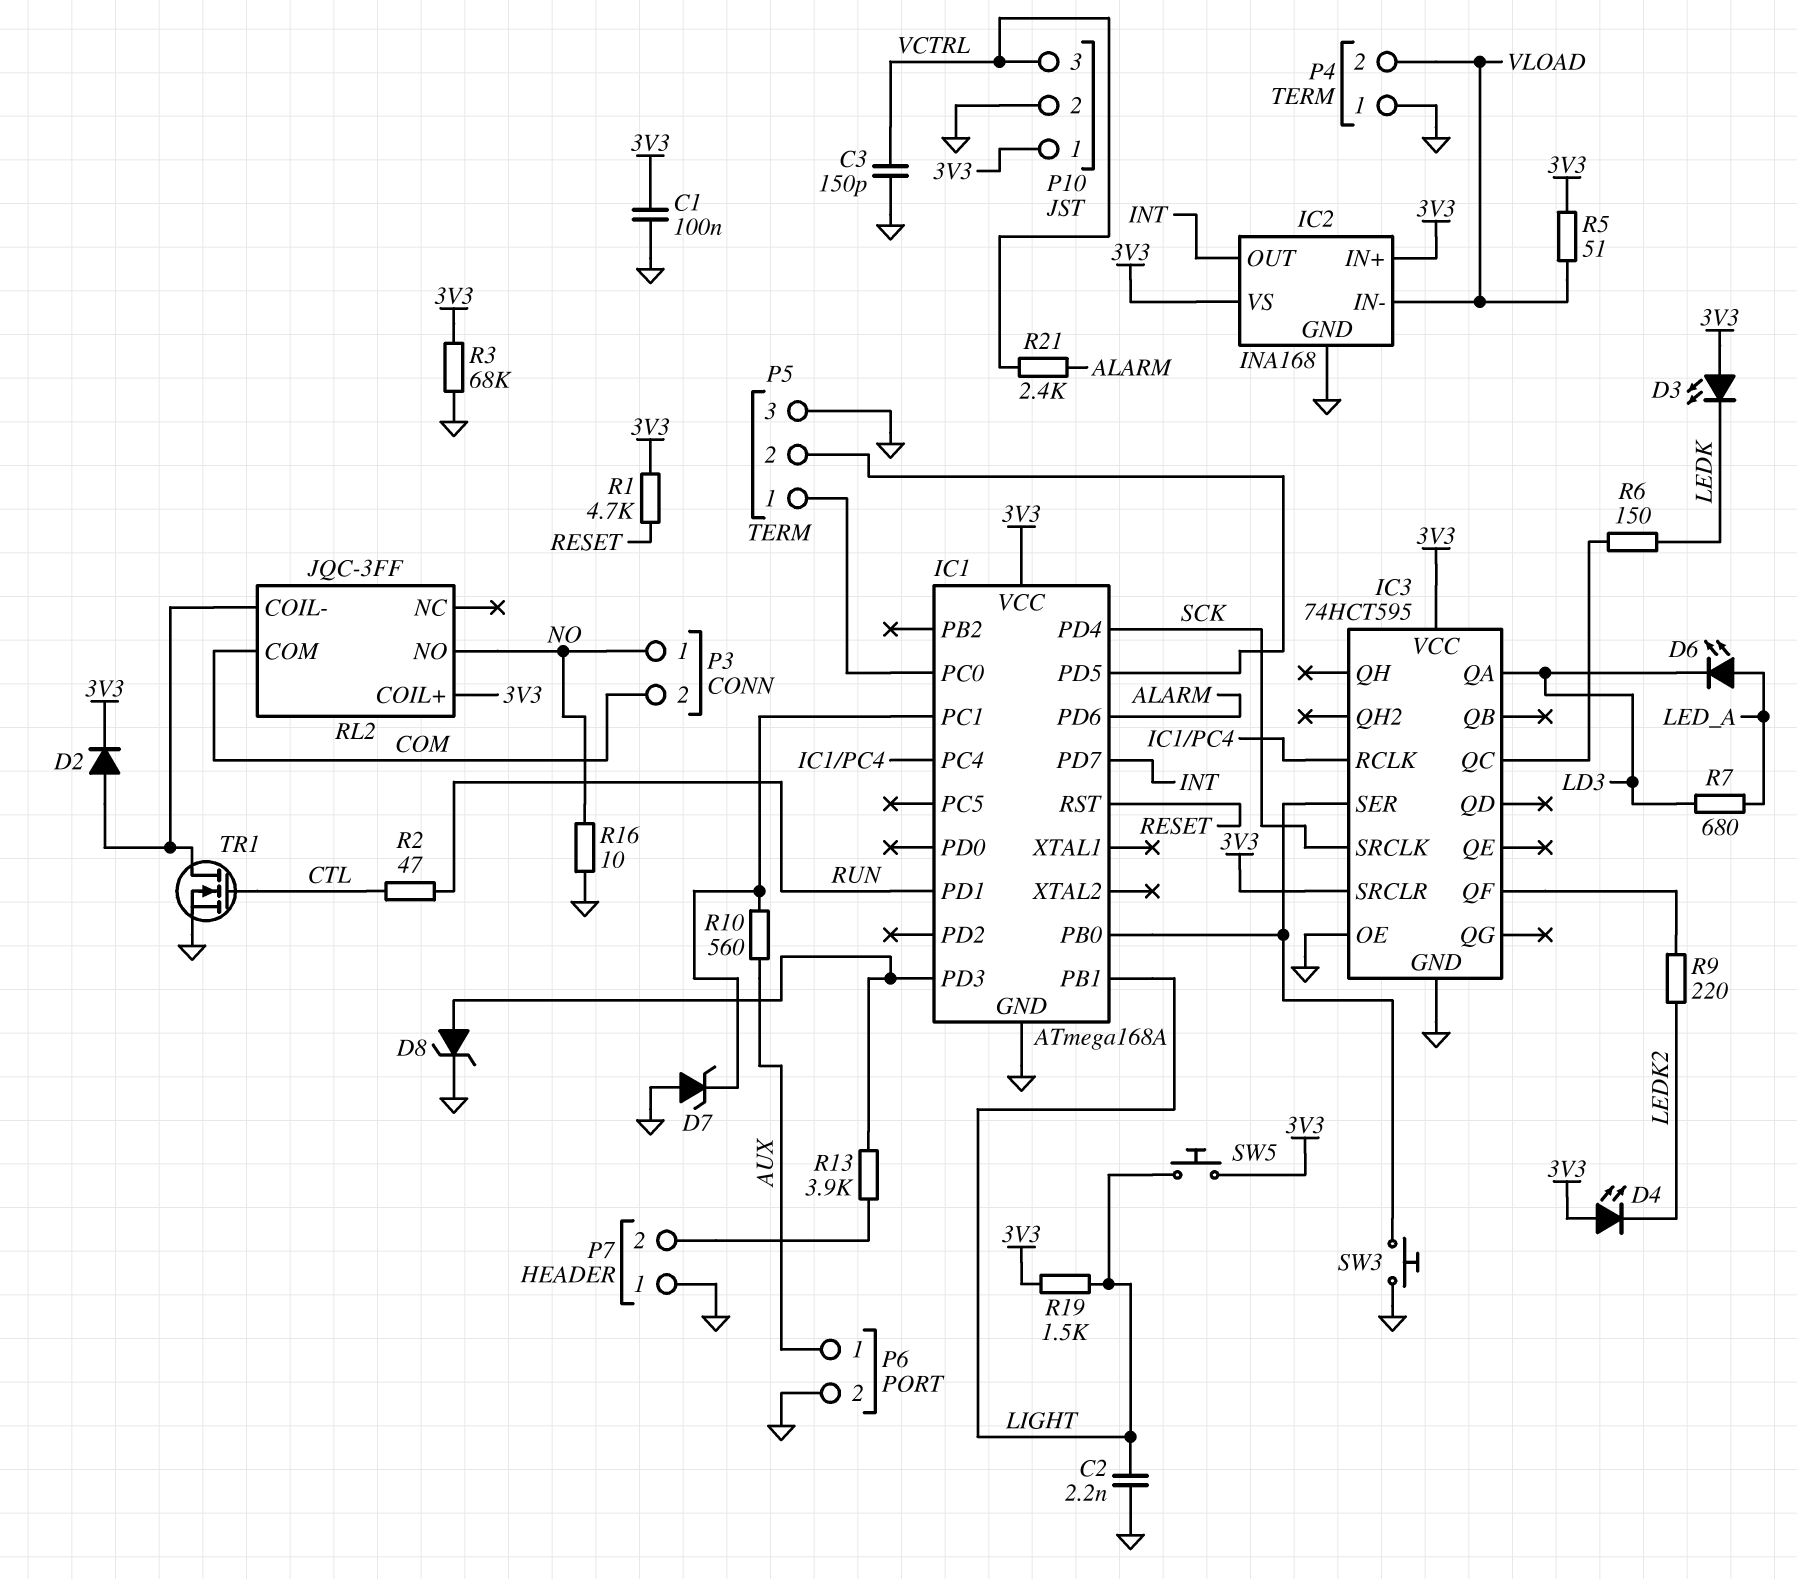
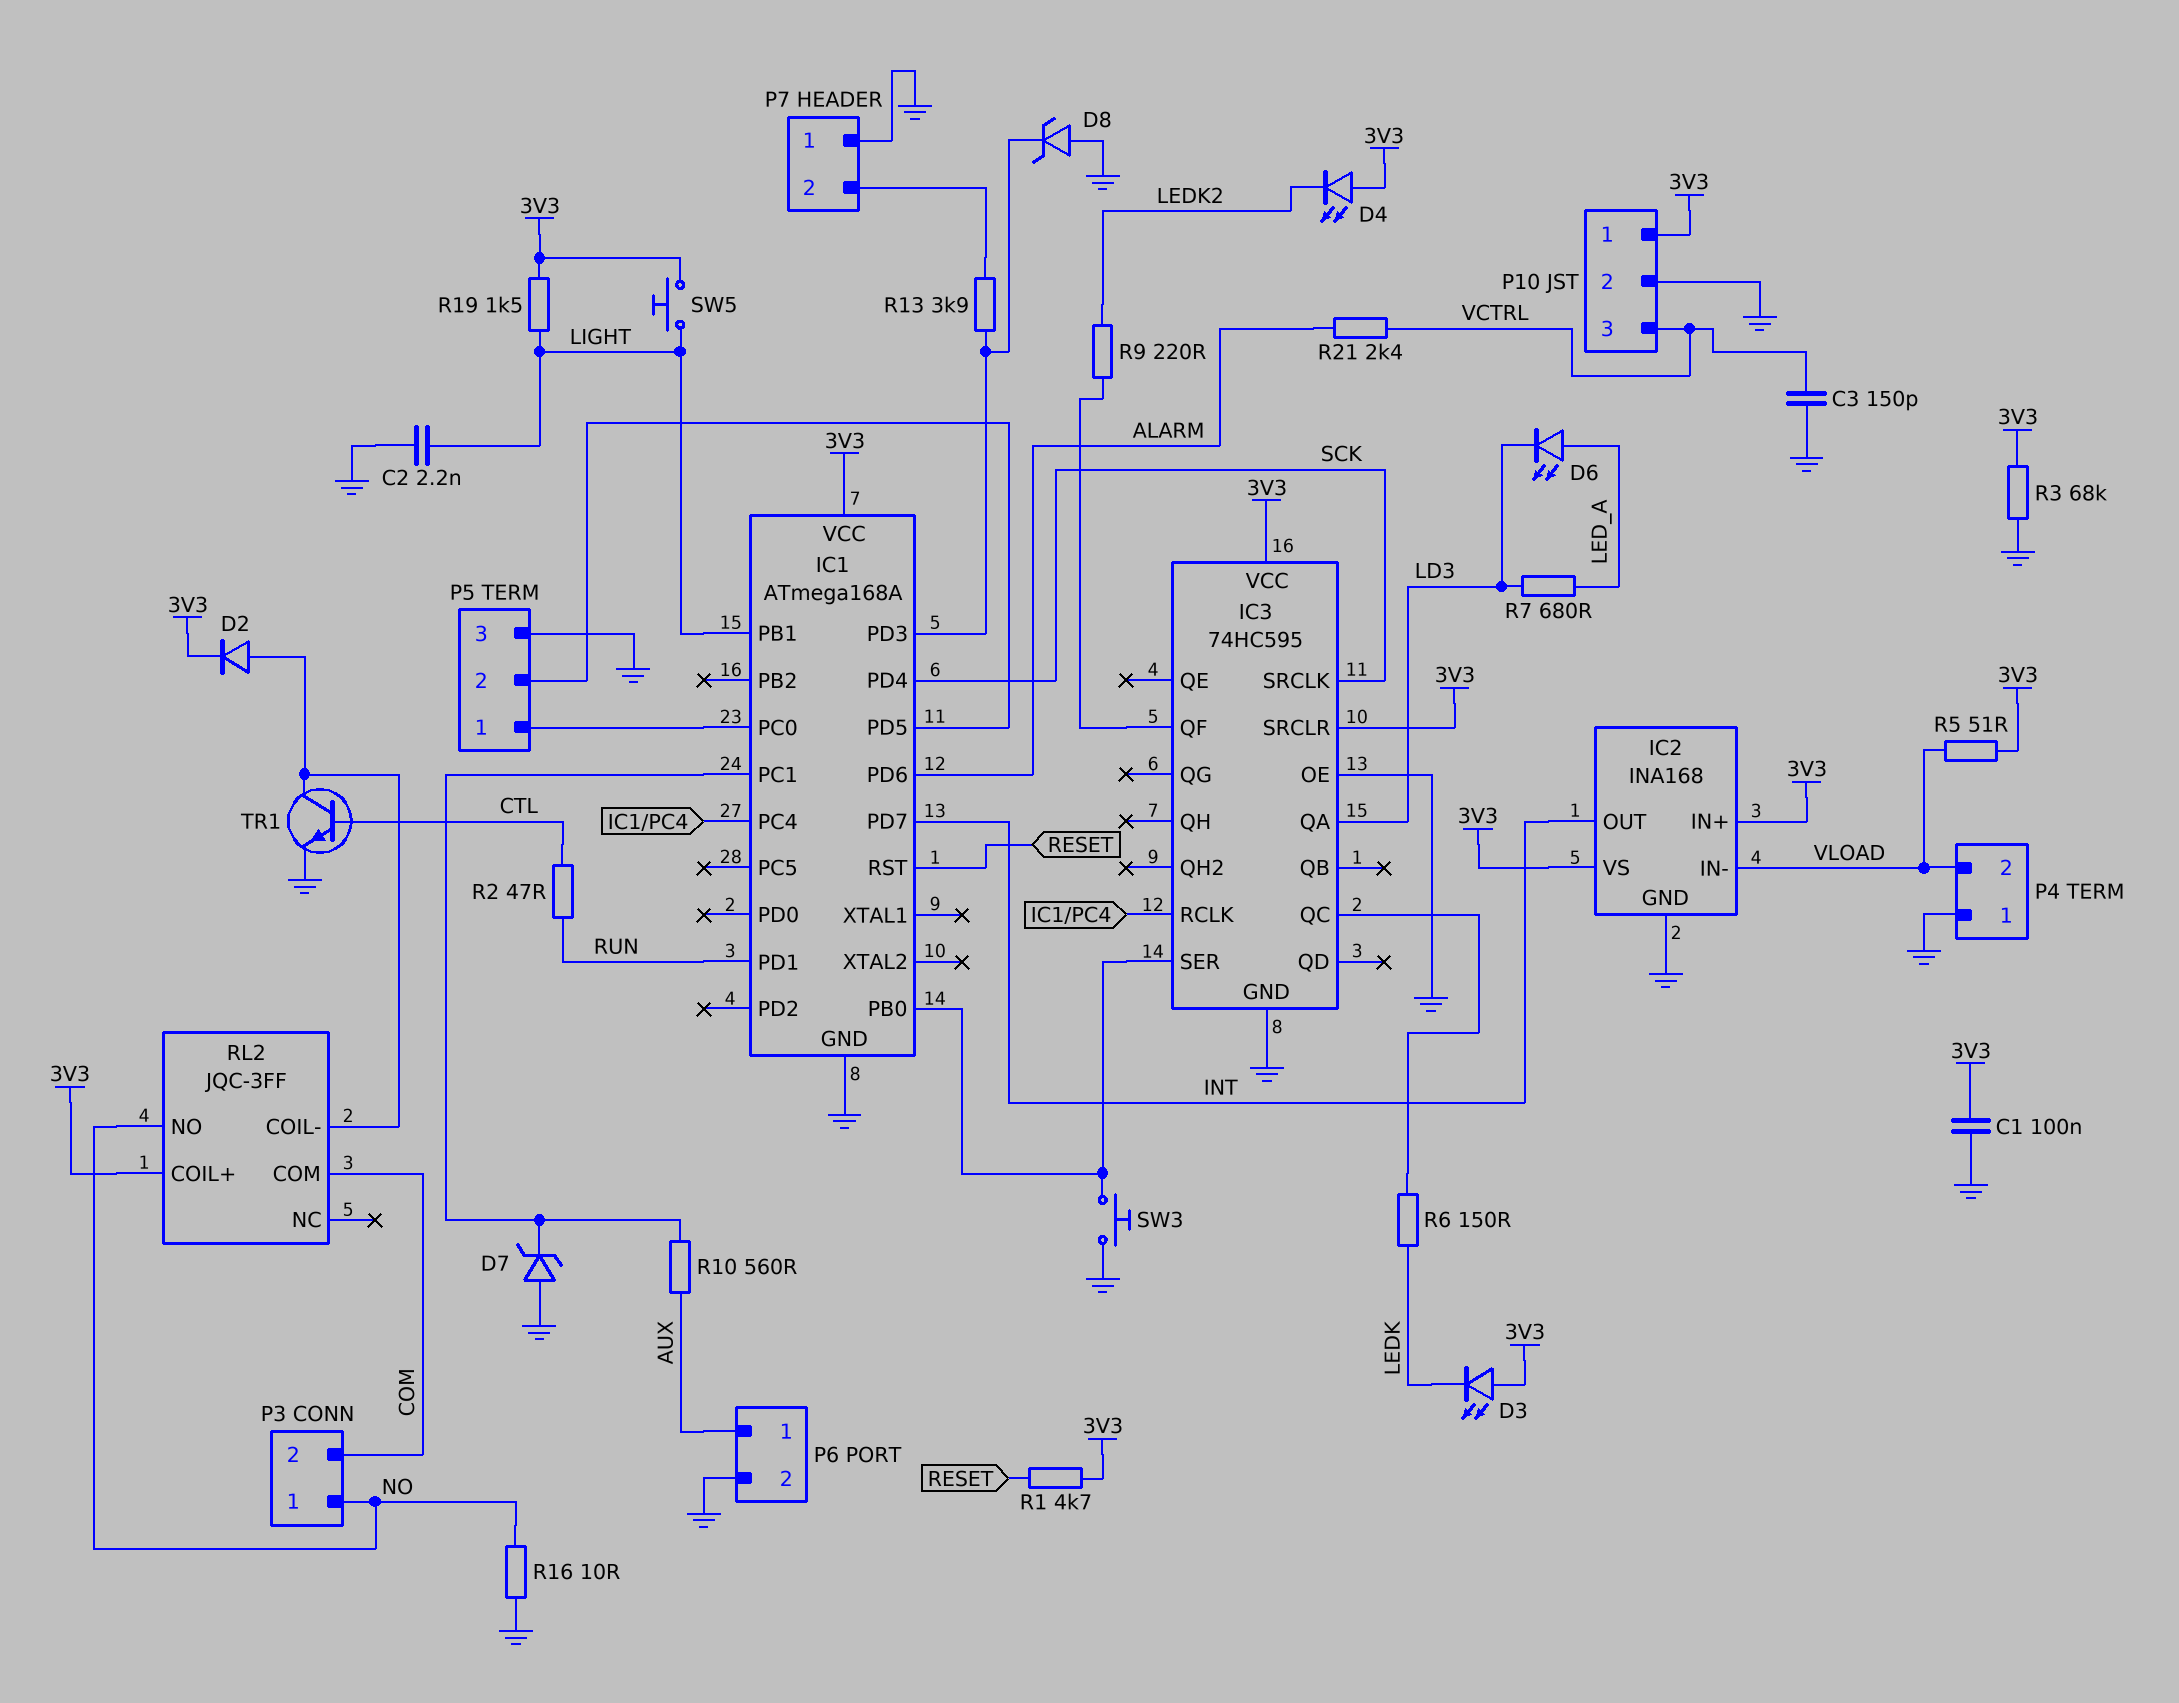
D8: zener (A IC1/PD3, K GND) -> zener (A GND, K IC1/PD3)
IC3: 74HCT595 -> 74HC595
TR1: NMOS (G CTL, D RL2/COIL-, S GND) -> NPN (B CTL, C RL2/COIL-, E GND)

